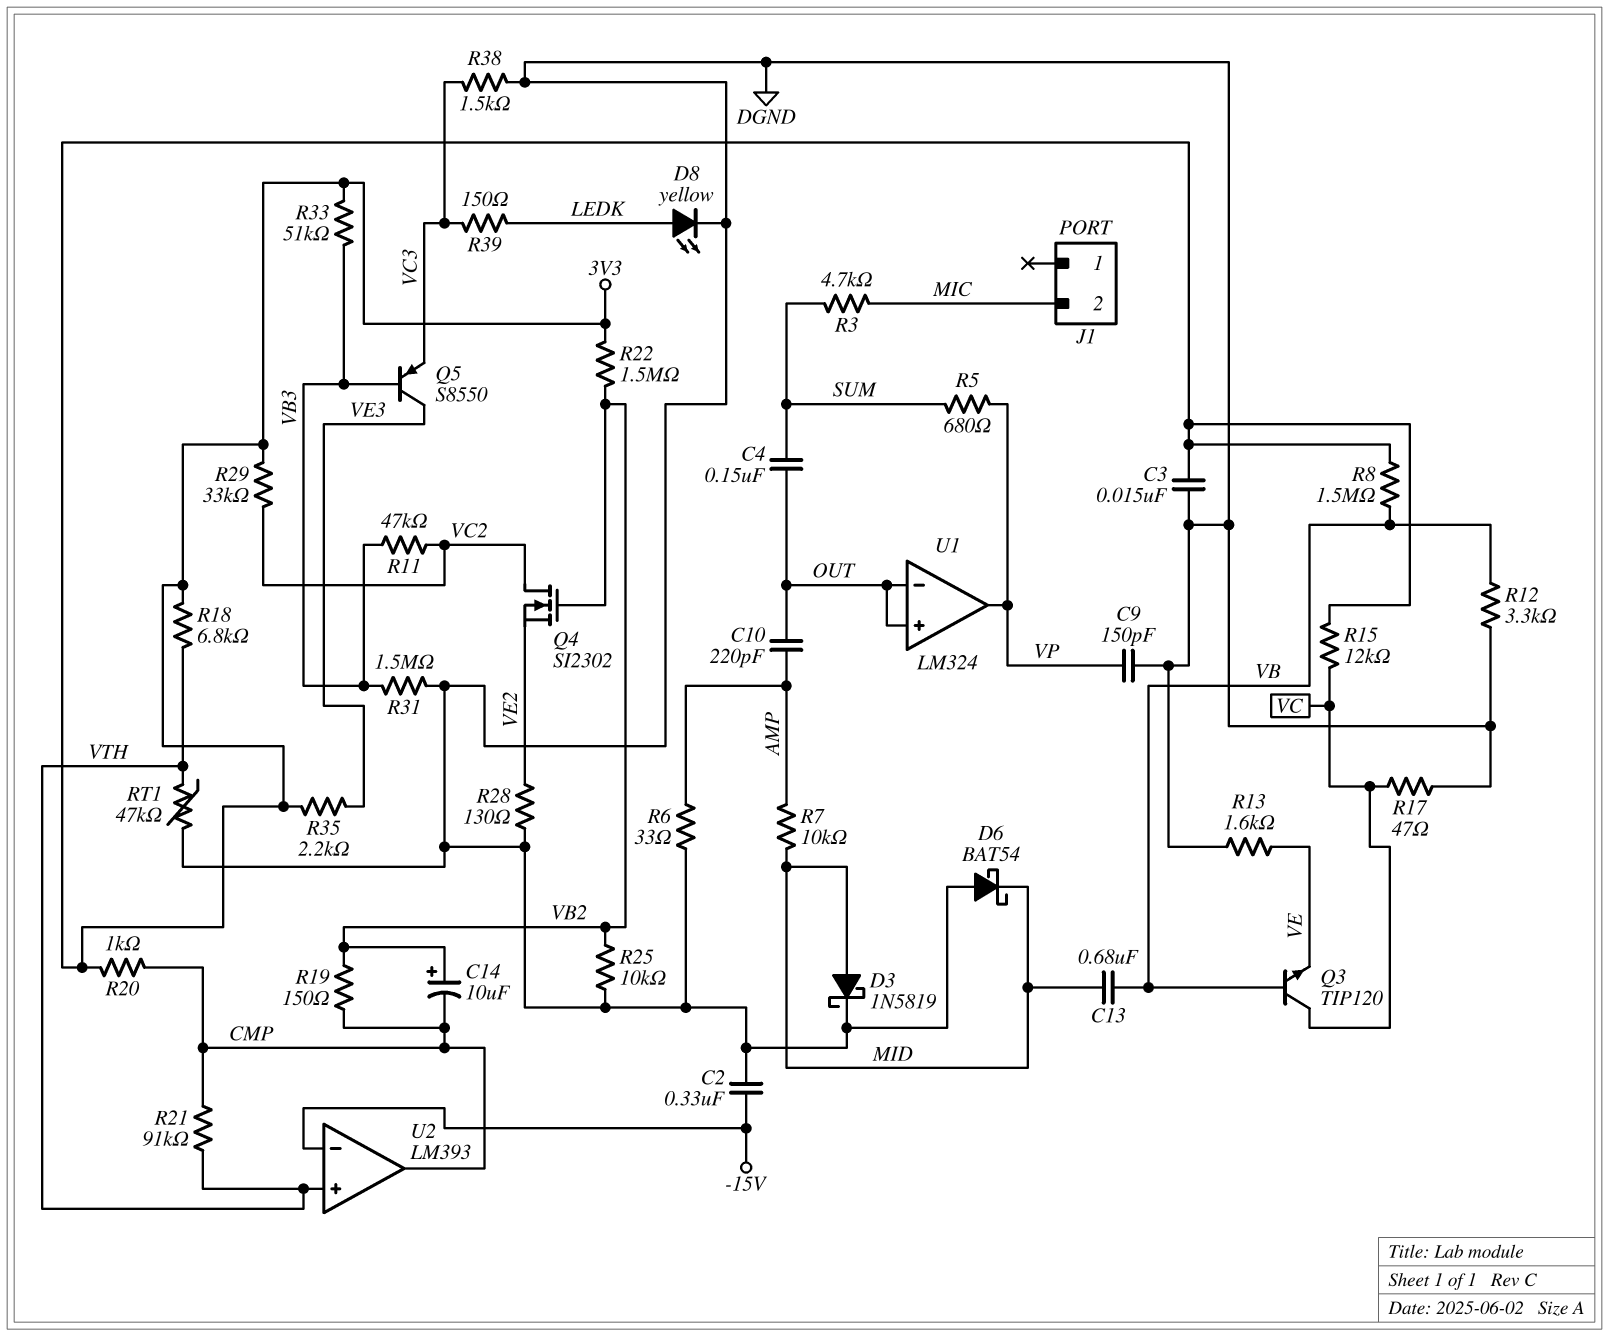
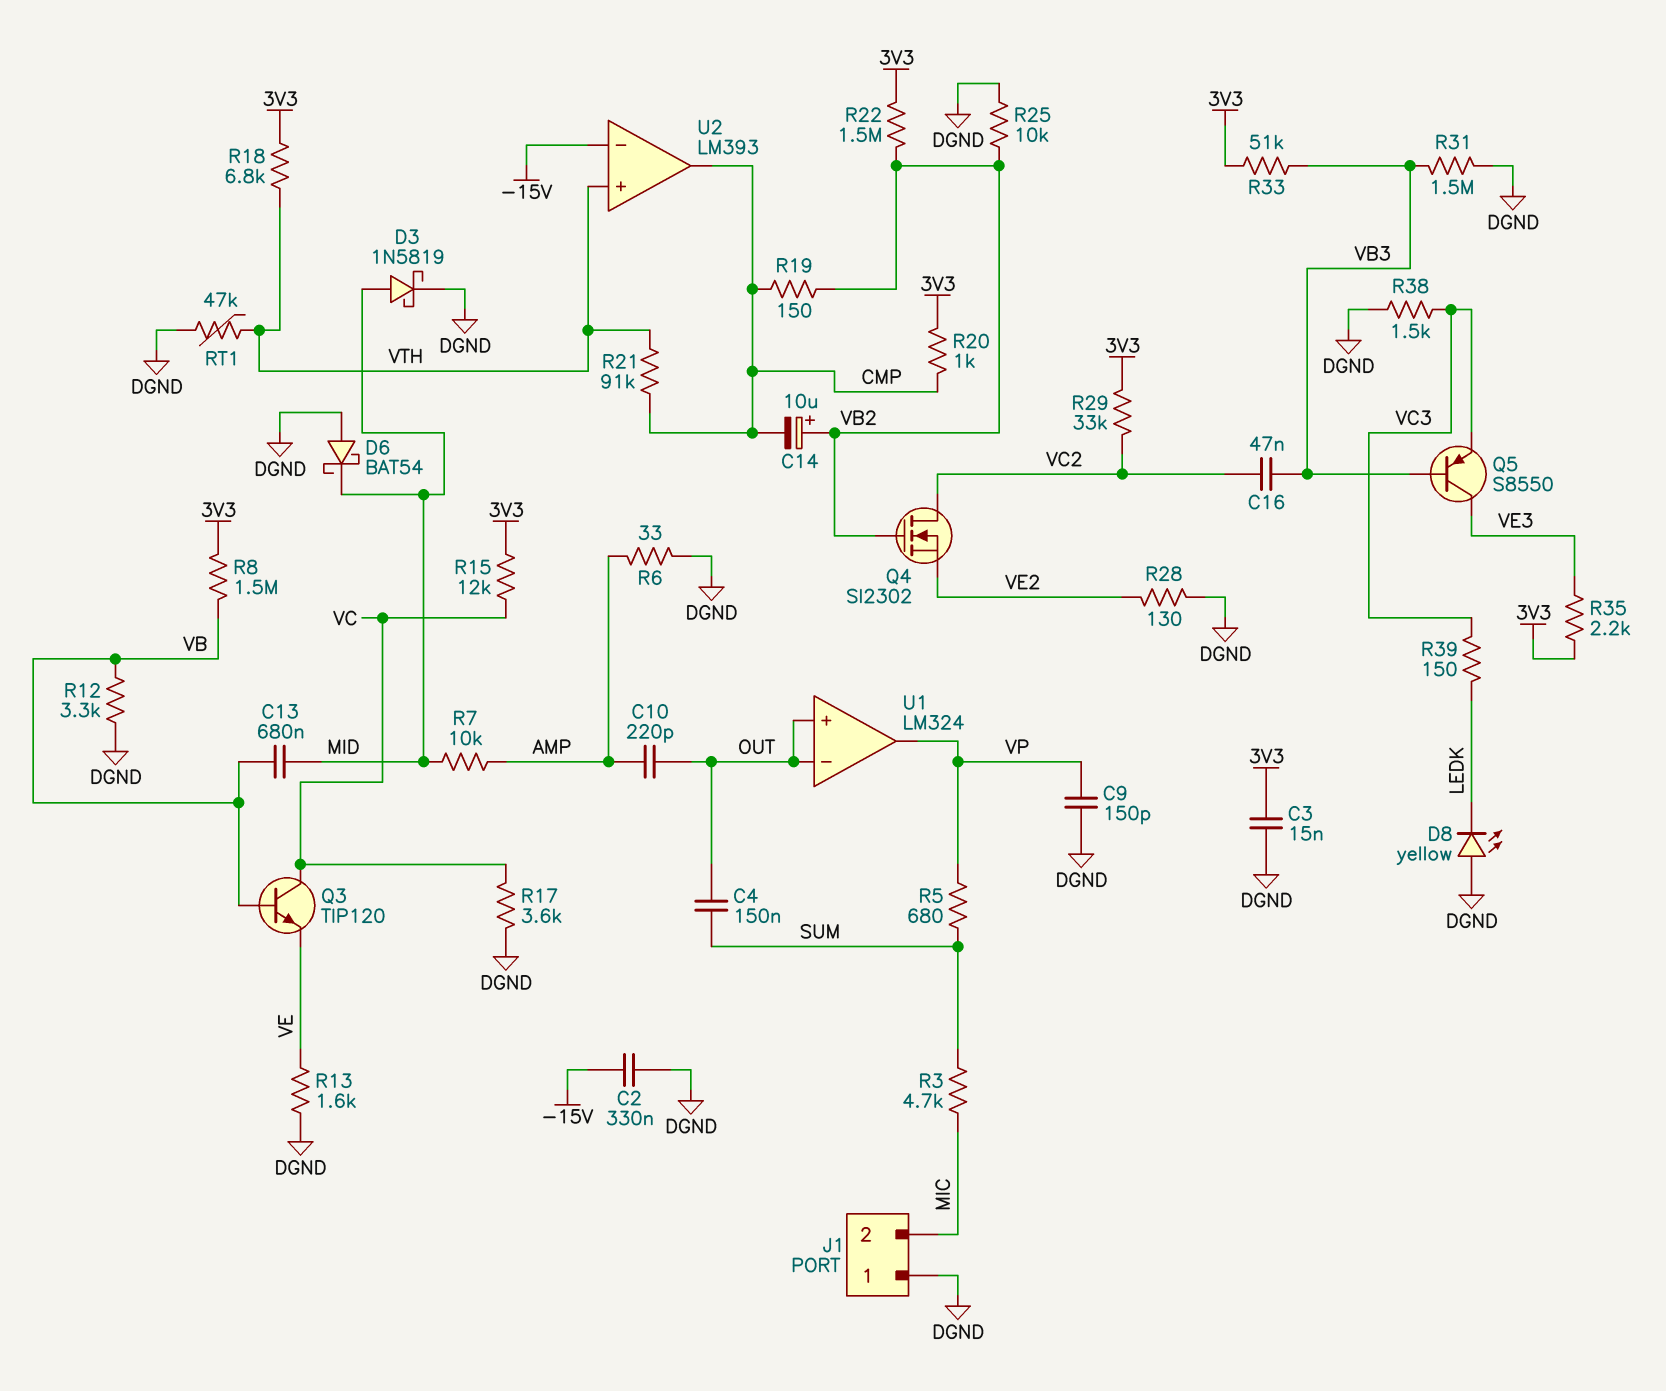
C16: none -> 47nF (VB3, VC2)
D8: LED yellow (A LEDK, K DGND) -> LED yellow (A DGND, K LEDK)
J1 pin 1: none -> DGND
R11: 47k (VB3, VC2) -> none
R17: 47 (DGND, VC) -> 3.6k (DGND, VC)

